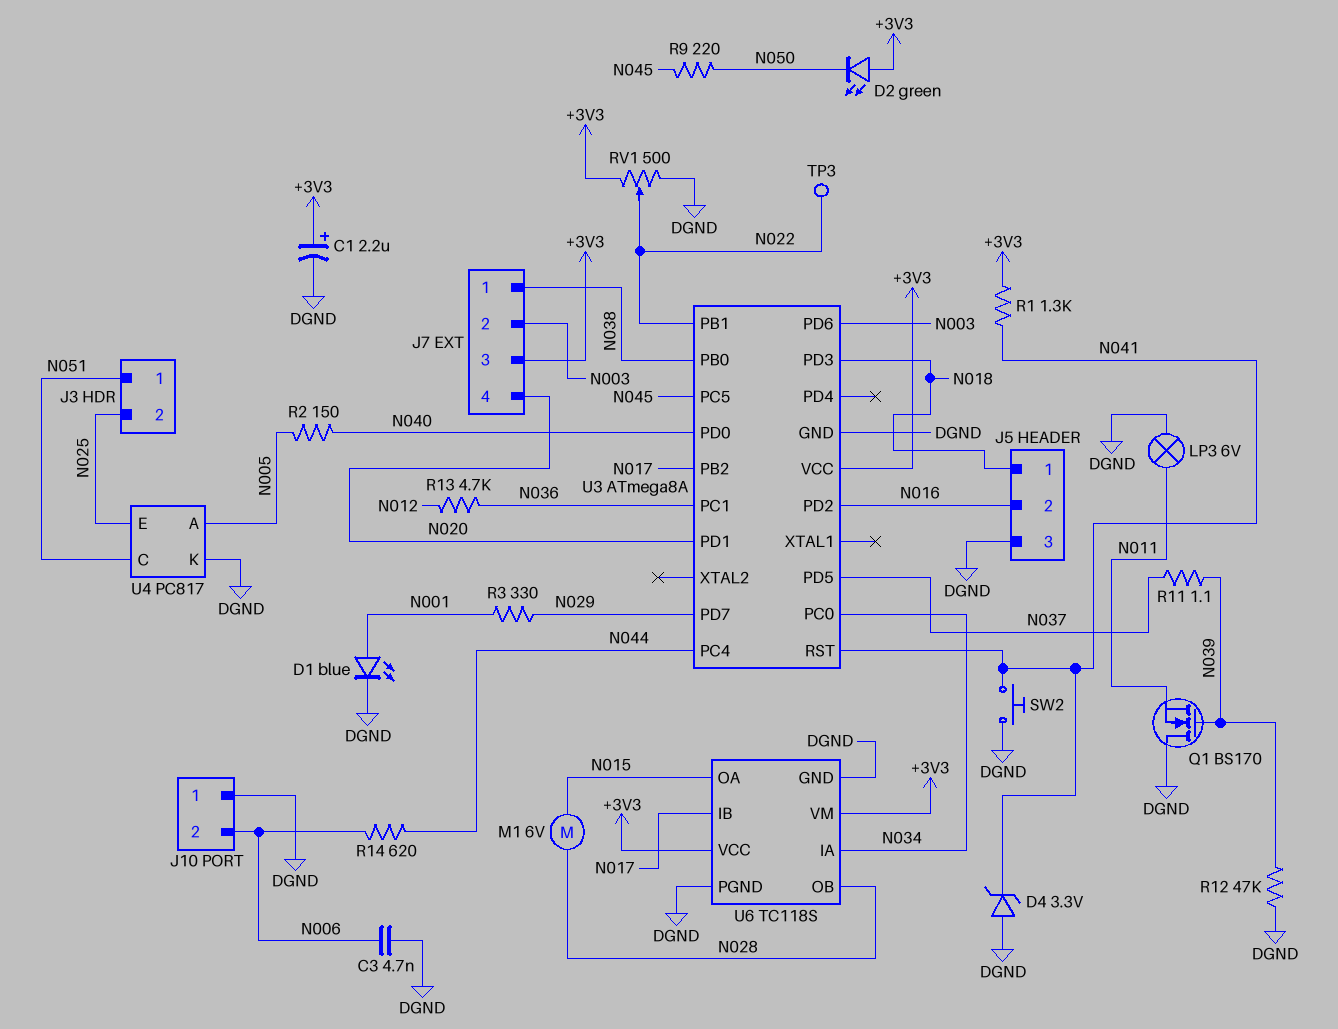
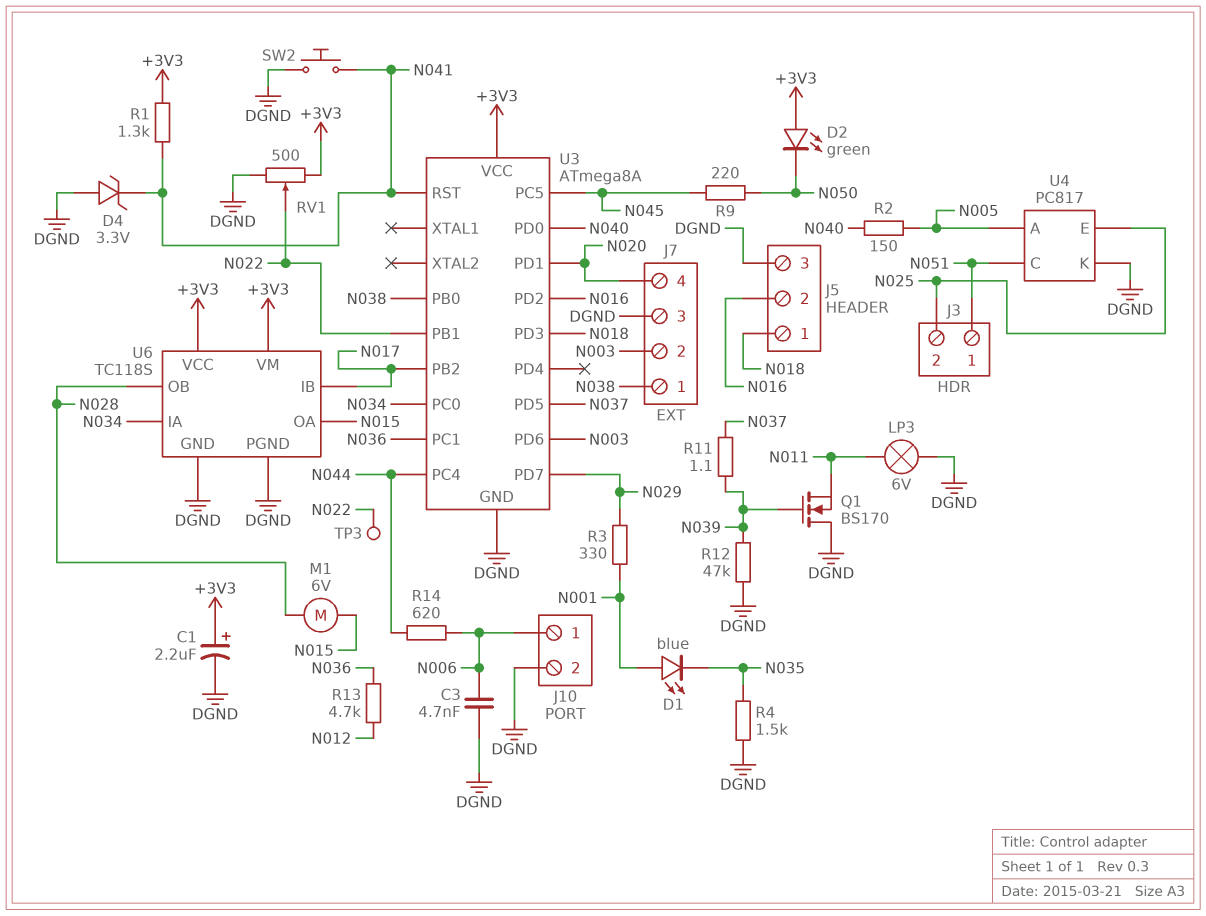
D1: LED blue (A N001, K DGND) -> LED blue (A N001, K N035)
J7 pin 3: +3V3 -> DGND
J10 pin 1: DGND -> N006
J10 pin 2: N006 -> DGND
R4: none -> 1.5k (DGND, N035)

